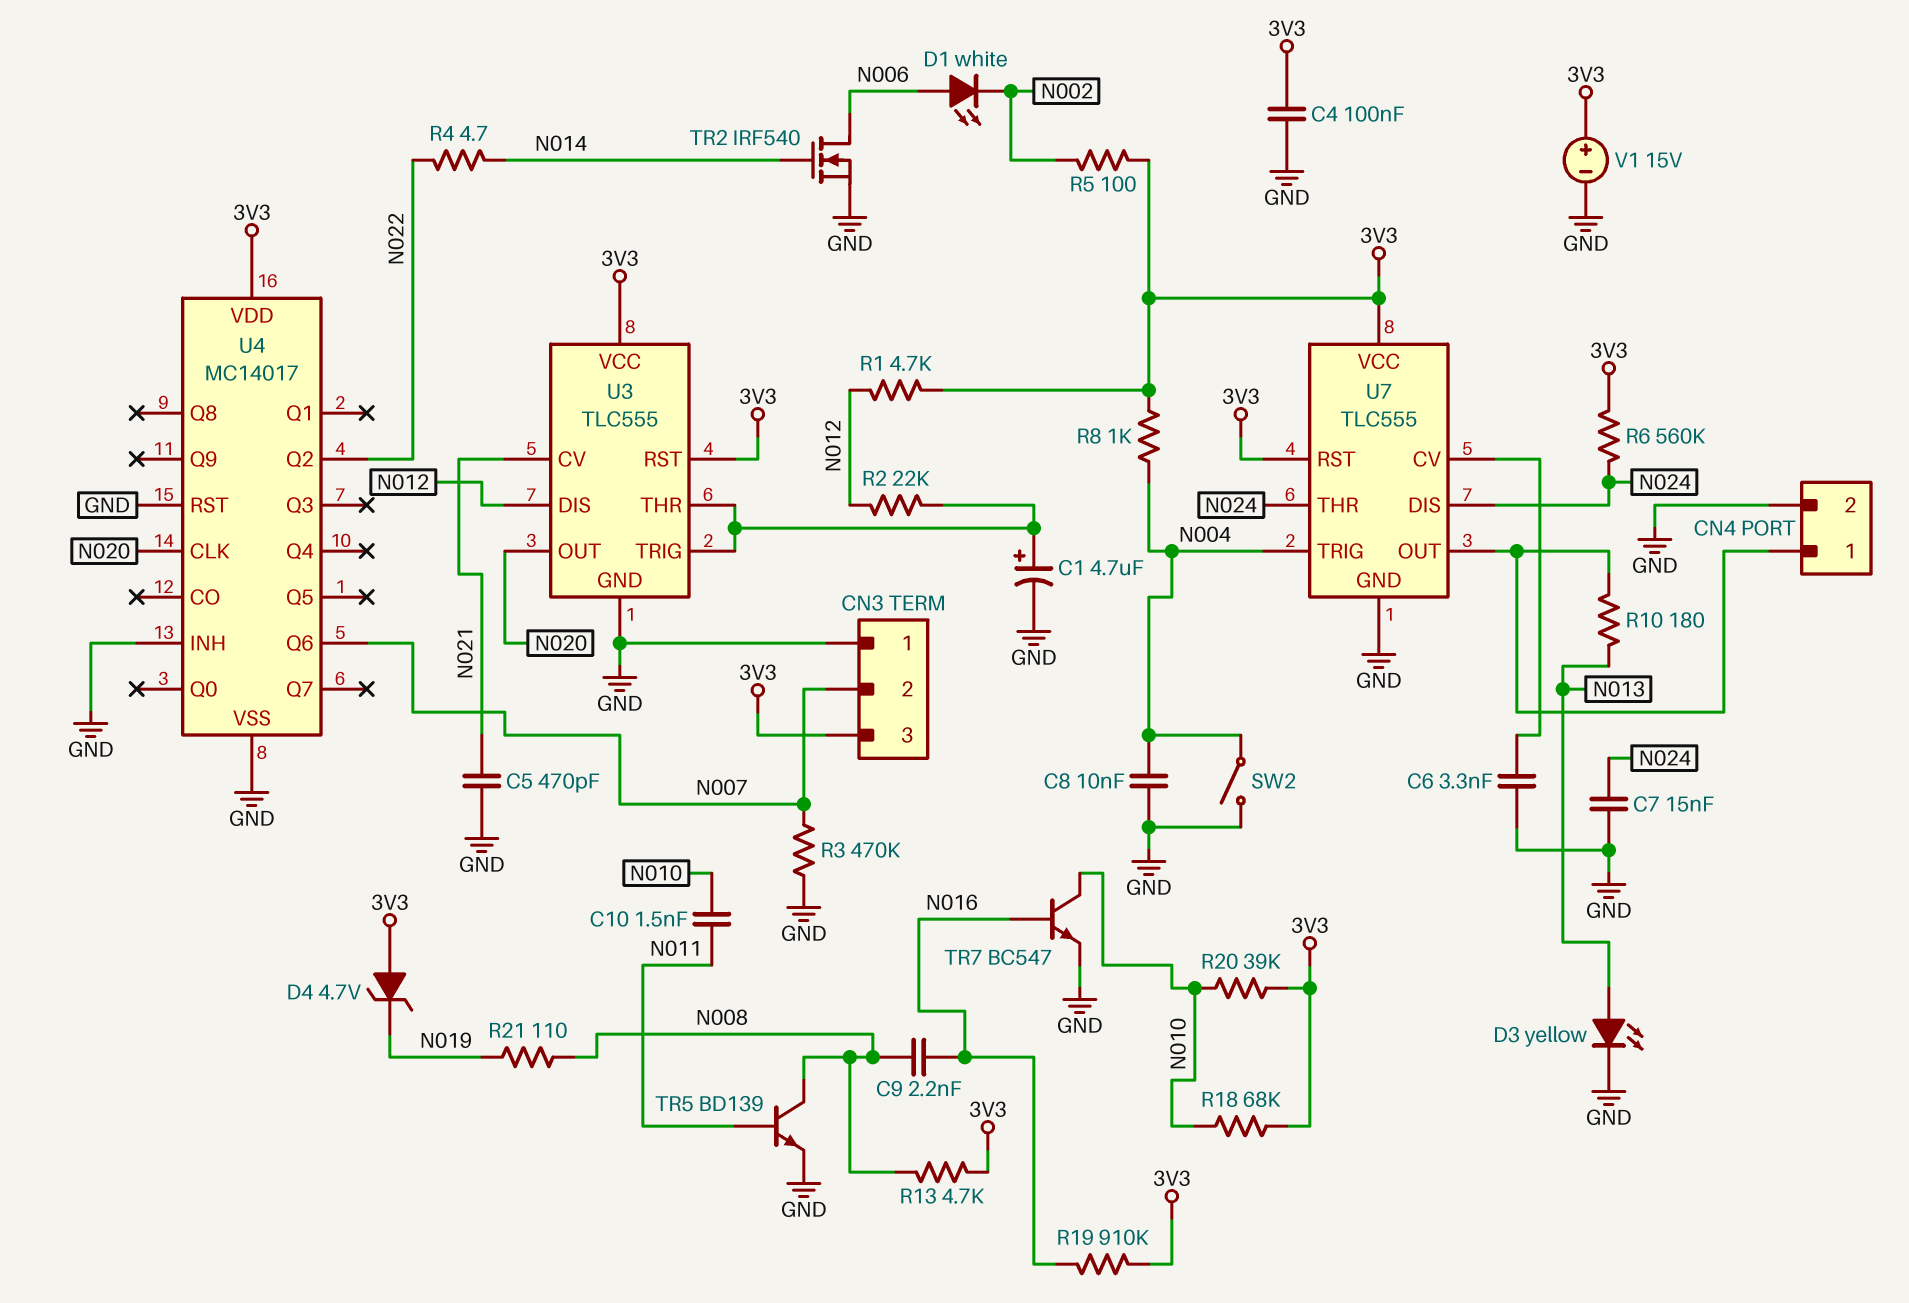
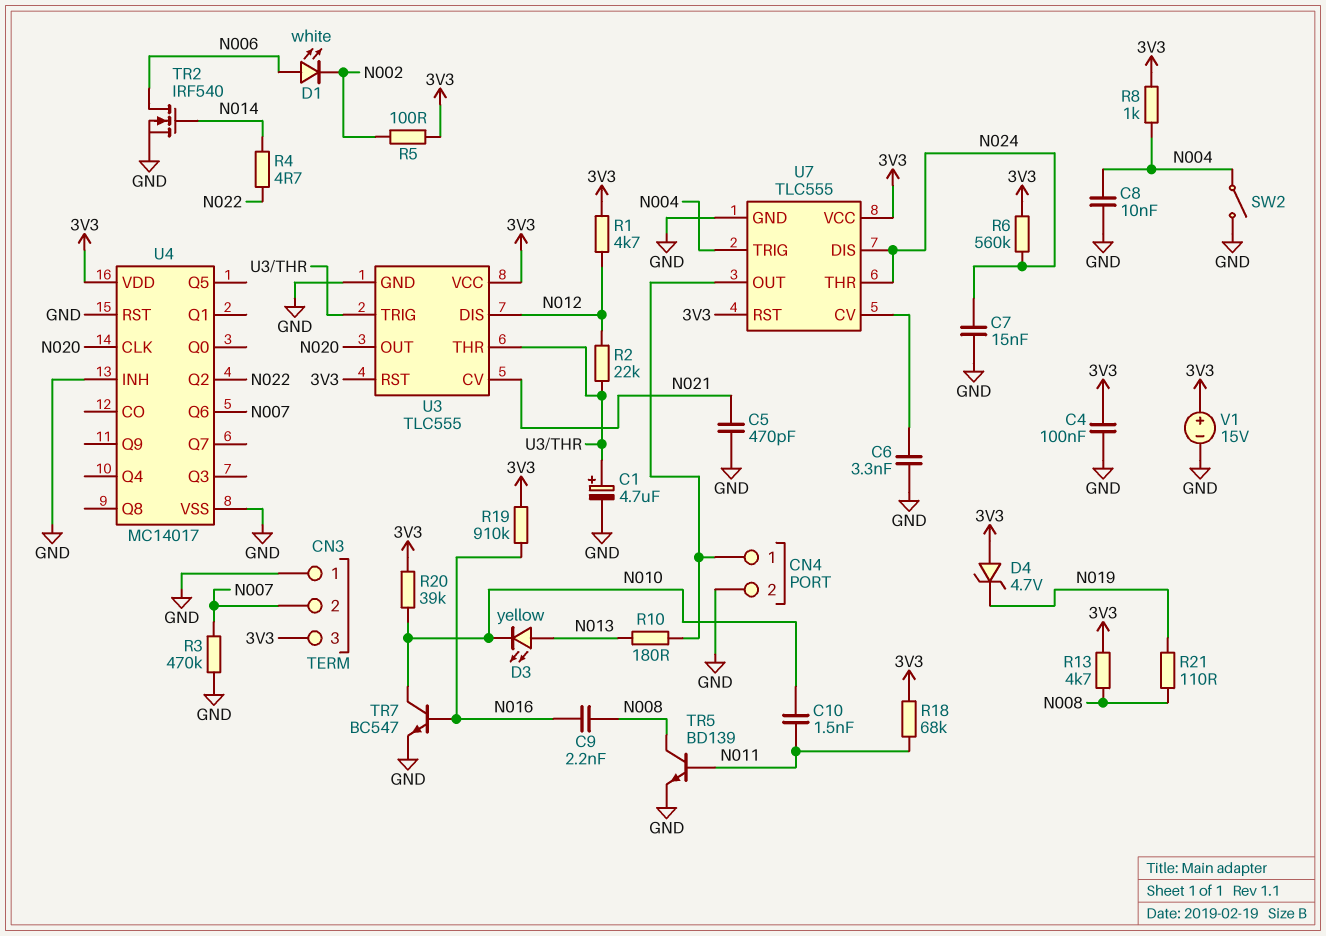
D3: LED yellow (A N013, K GND) -> LED yellow (A N013, K N010)
R18: 68k (3V3, N010) -> 68k (3V3, N011)

